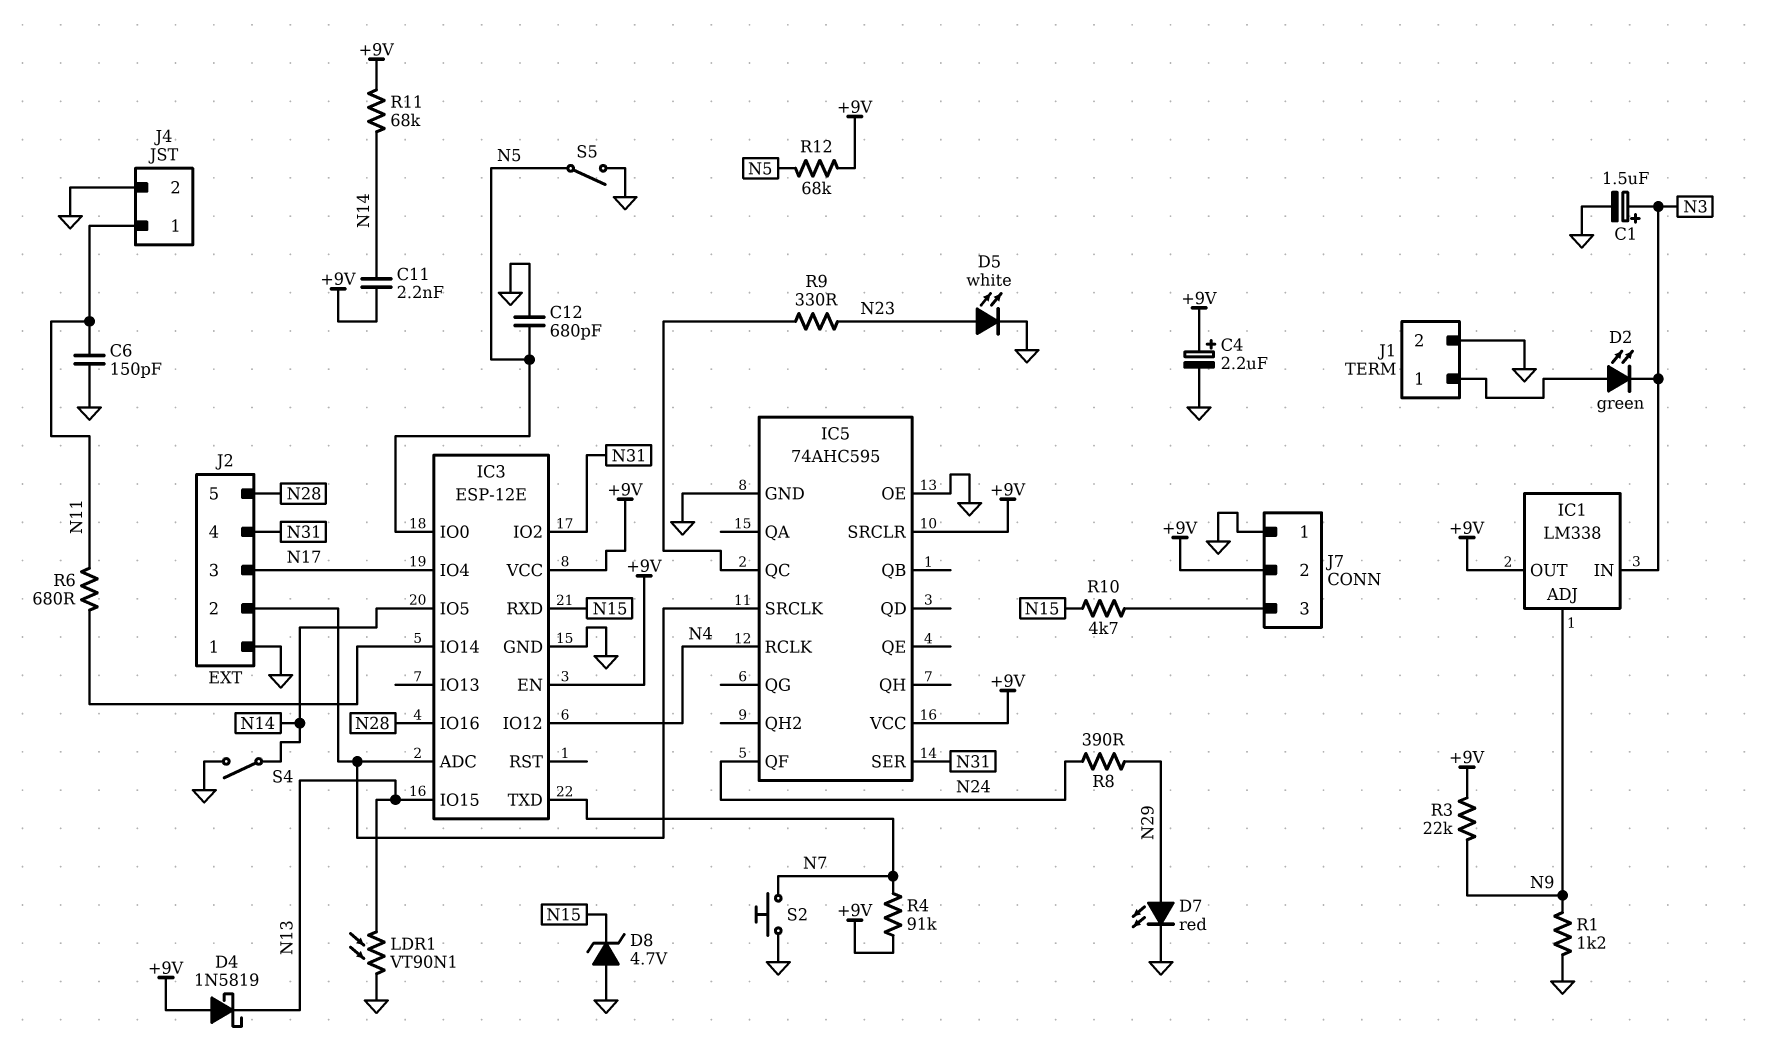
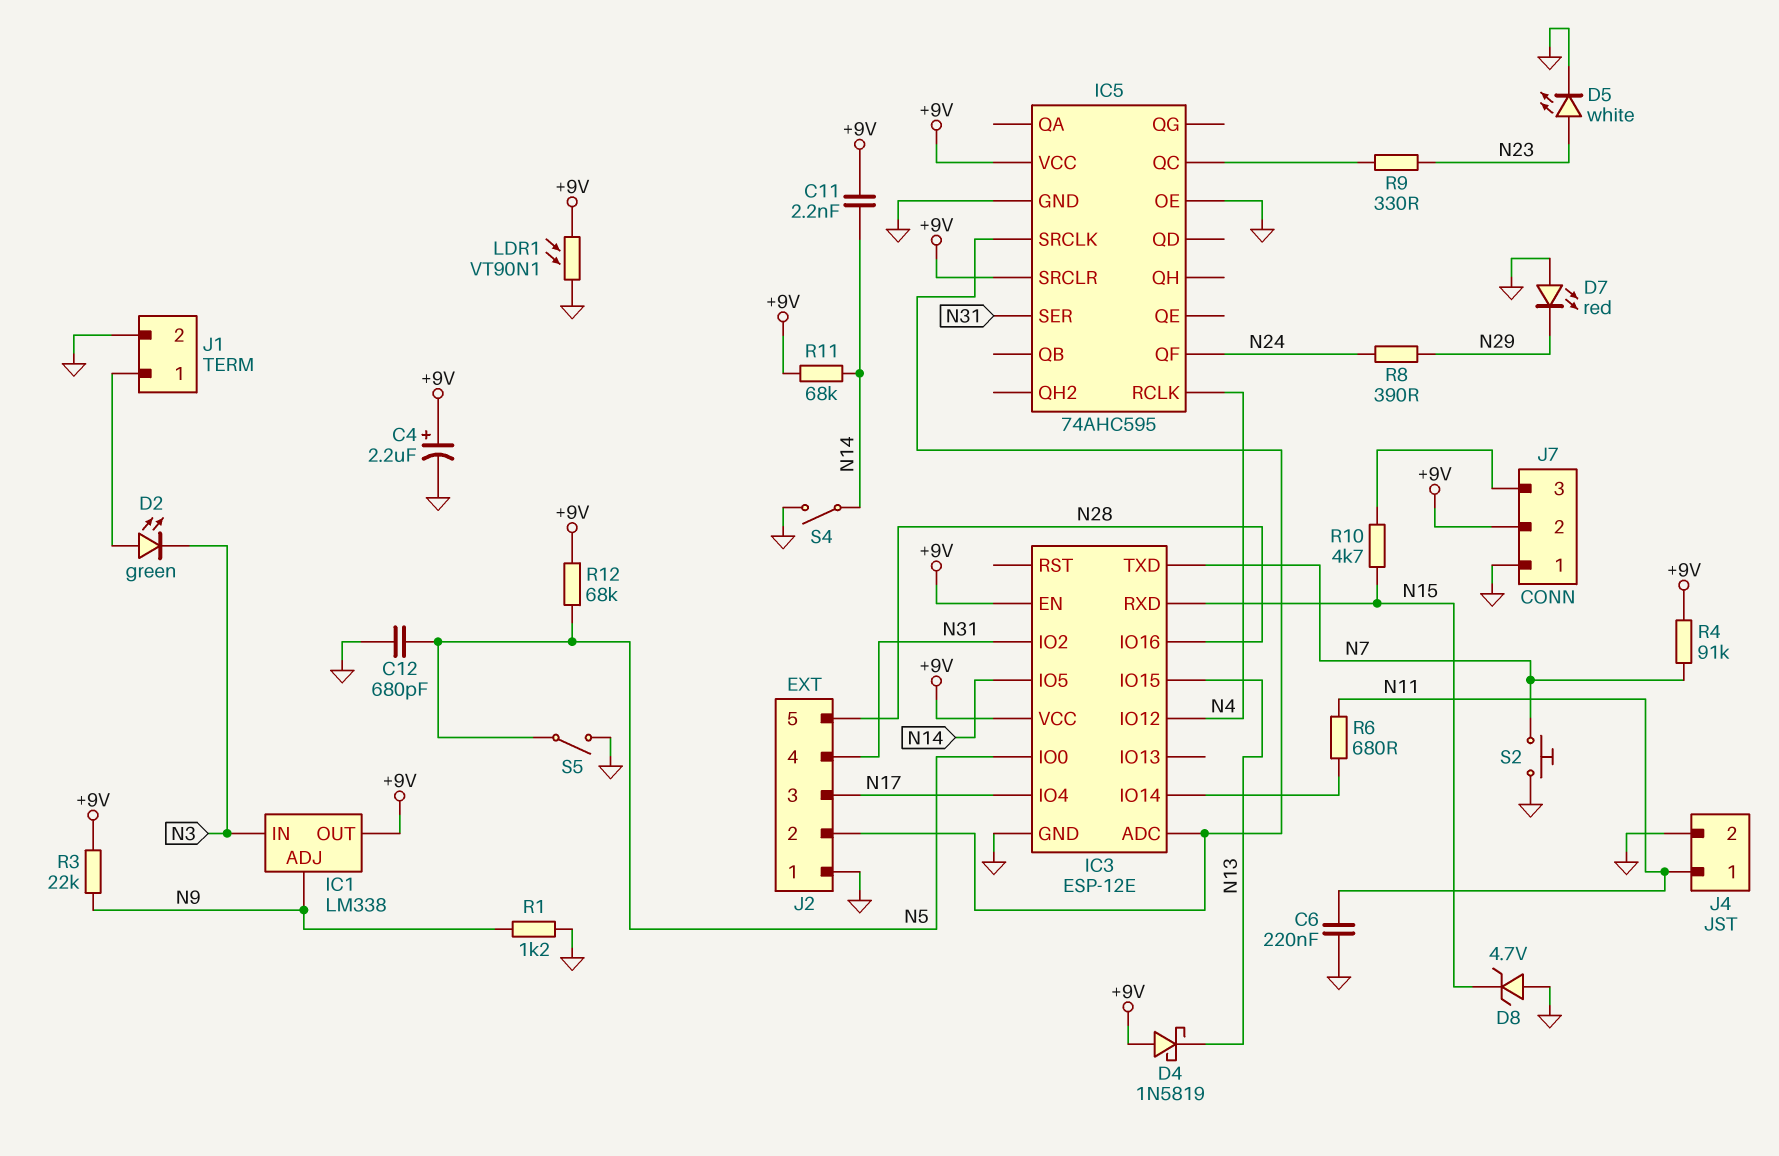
C1: 1.5uF (plus N3, minus GND) -> none
C6: 150pF (GND, N11) -> 220nF (GND, N11)
D7: LED red (A N29, K GND) -> LED red (A GND, K N29)
LDR1: VT90N1 (GND, N13) -> VT90N1 (+9V, GND)

